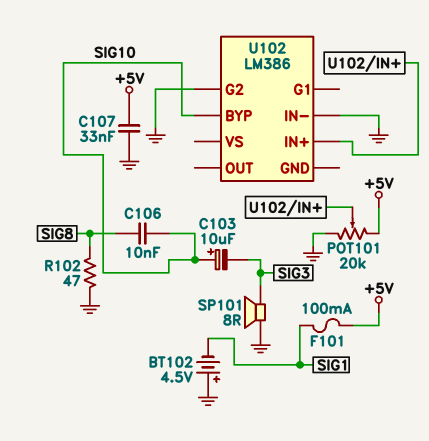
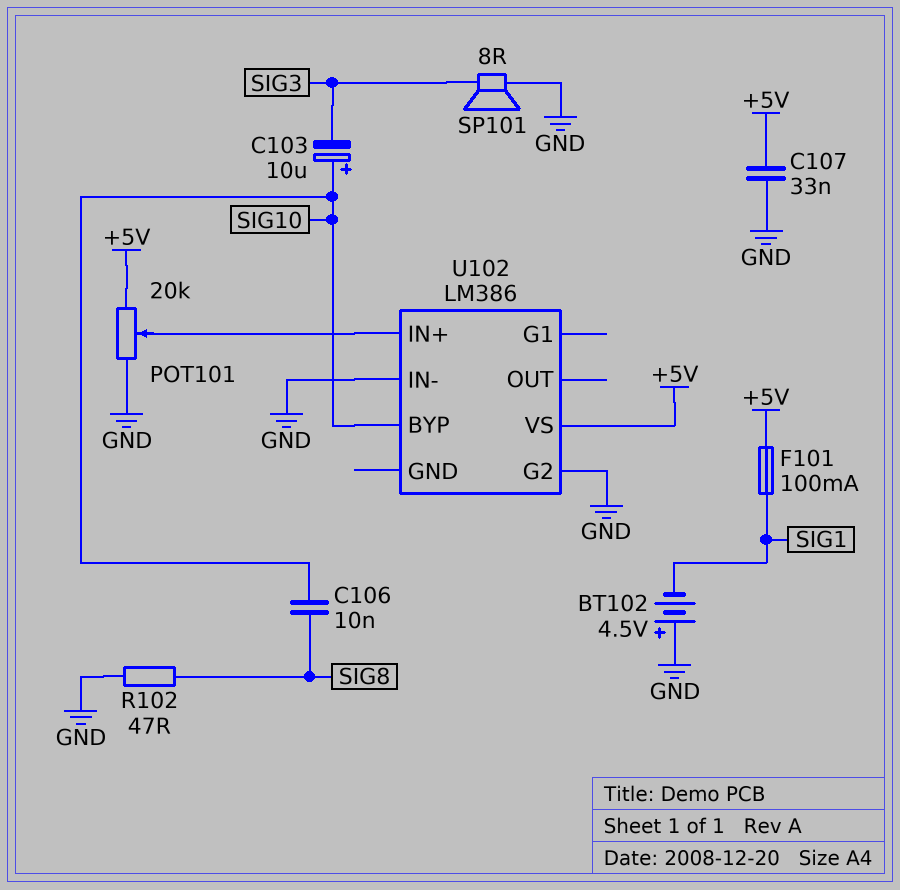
U102 pin VS: none -> +5V

